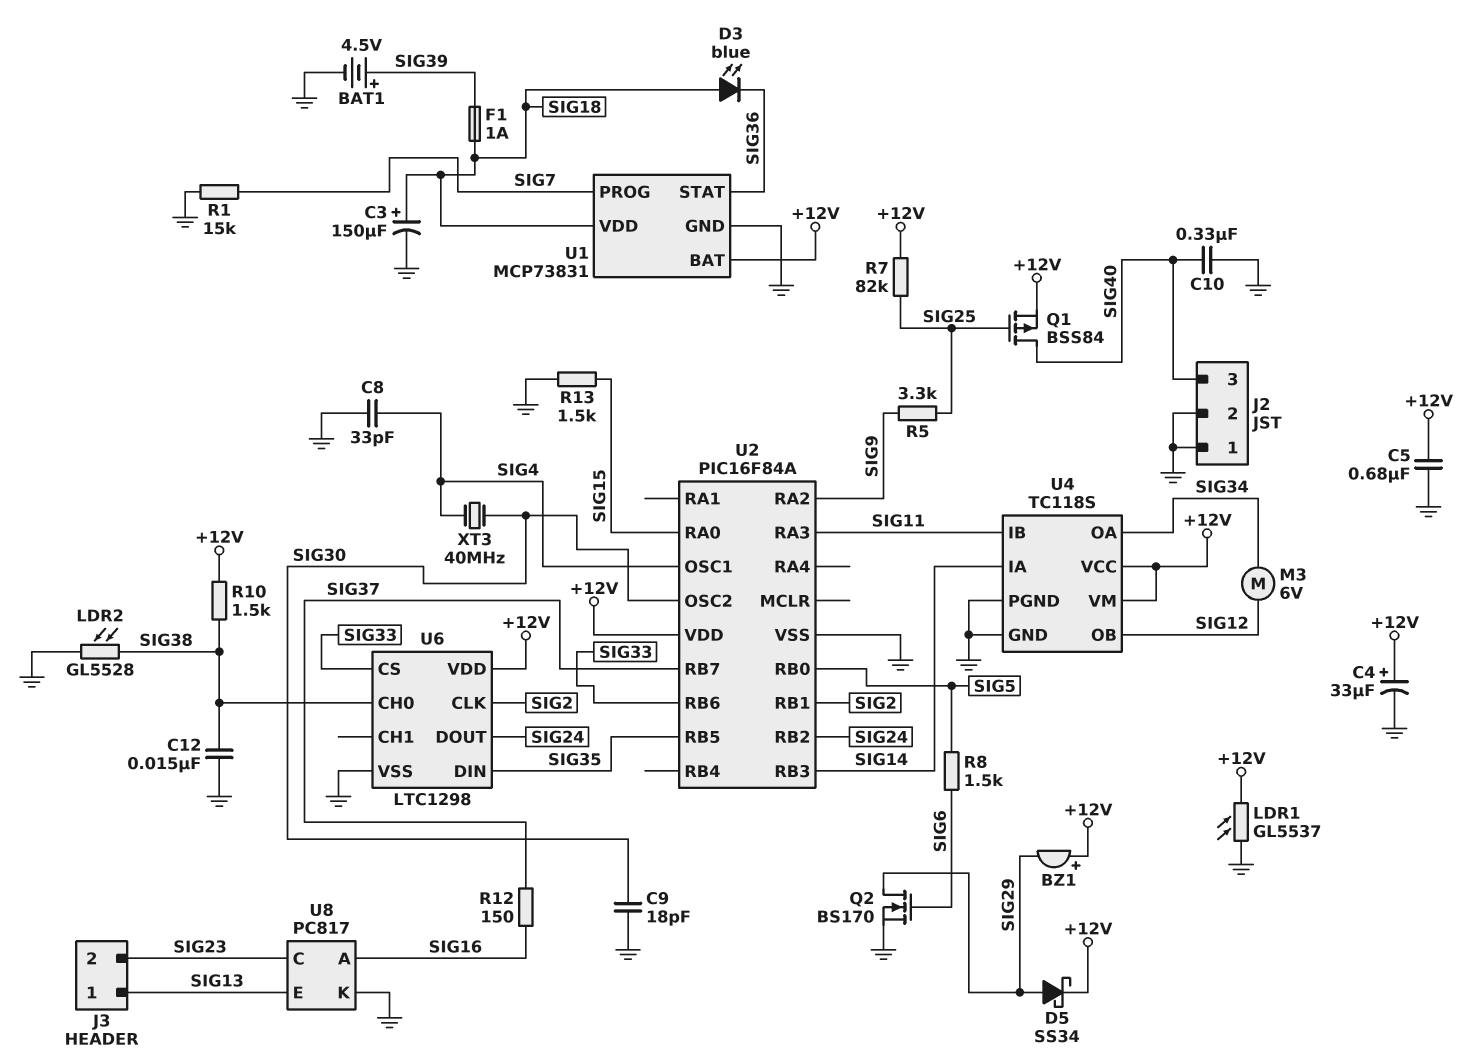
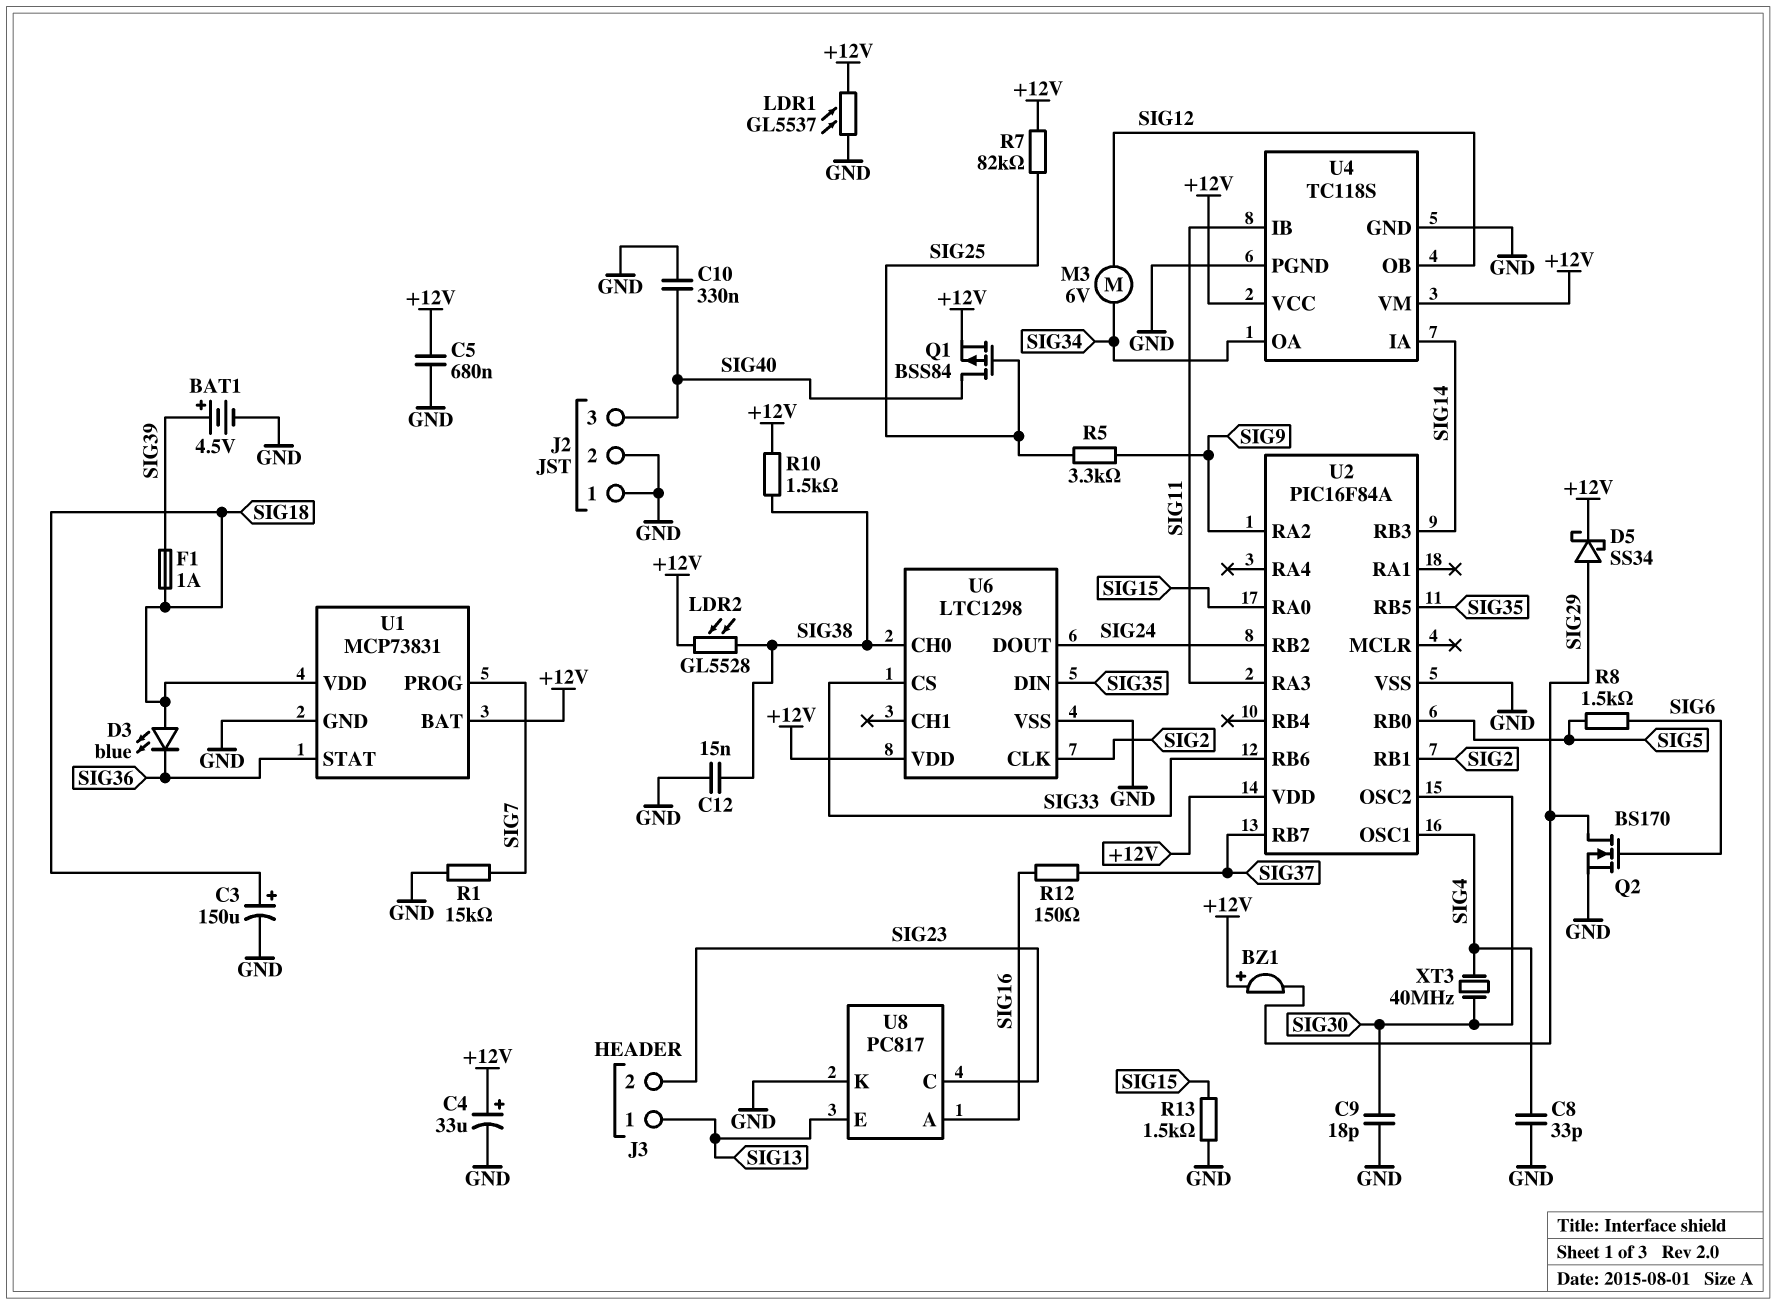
LDR2: GL5528 (GND, SIG38) -> GL5528 (+12V, SIG38)

